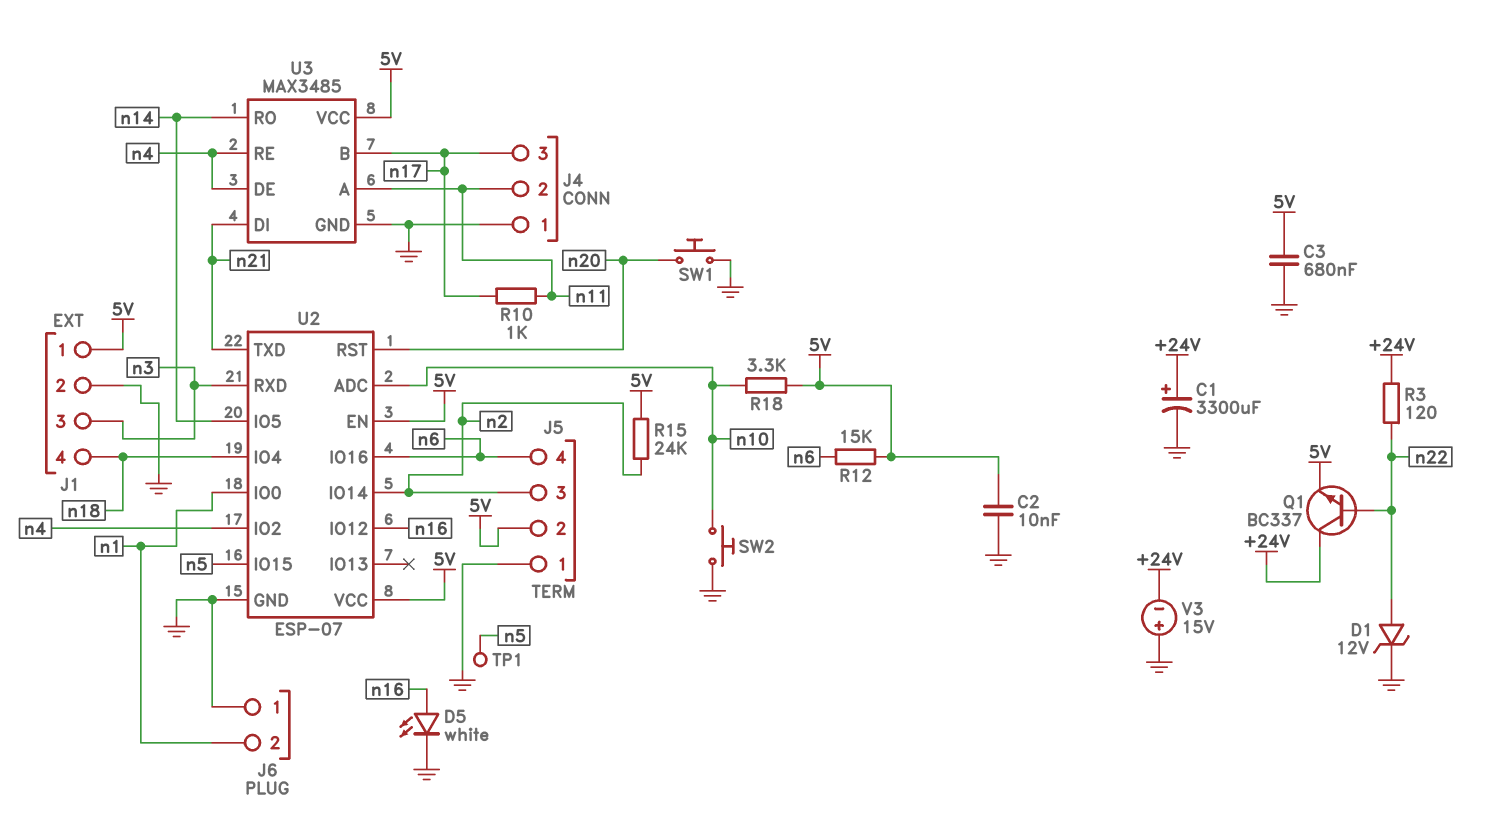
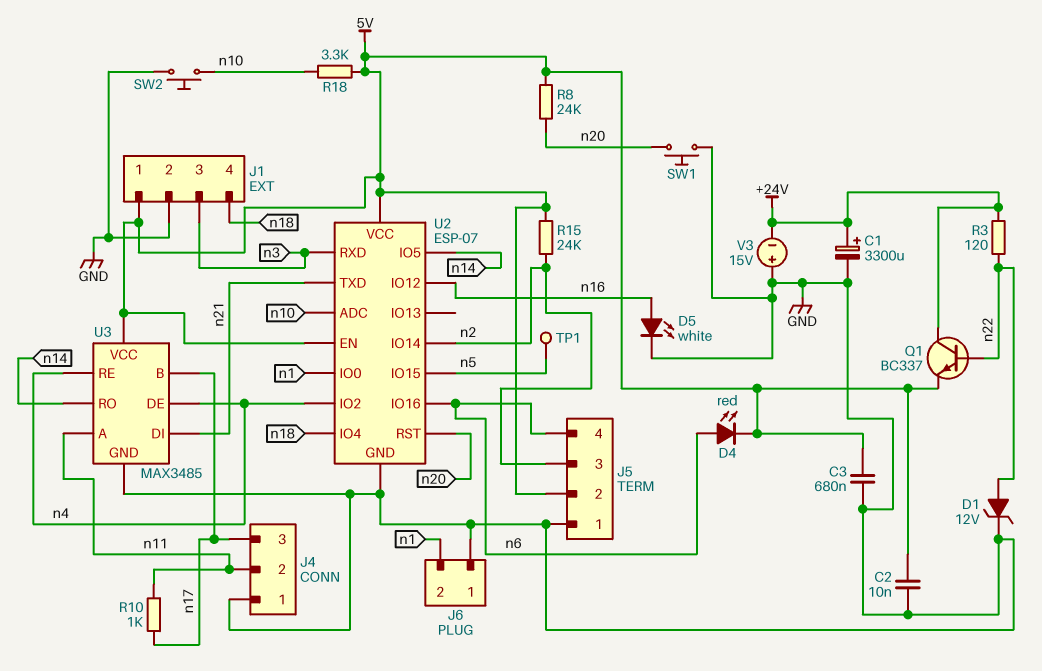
D4: none -> LED red (A n6, K 5V)
R8: none -> 24k (5V, n20)
R12: 15k (5V, n6) -> none

